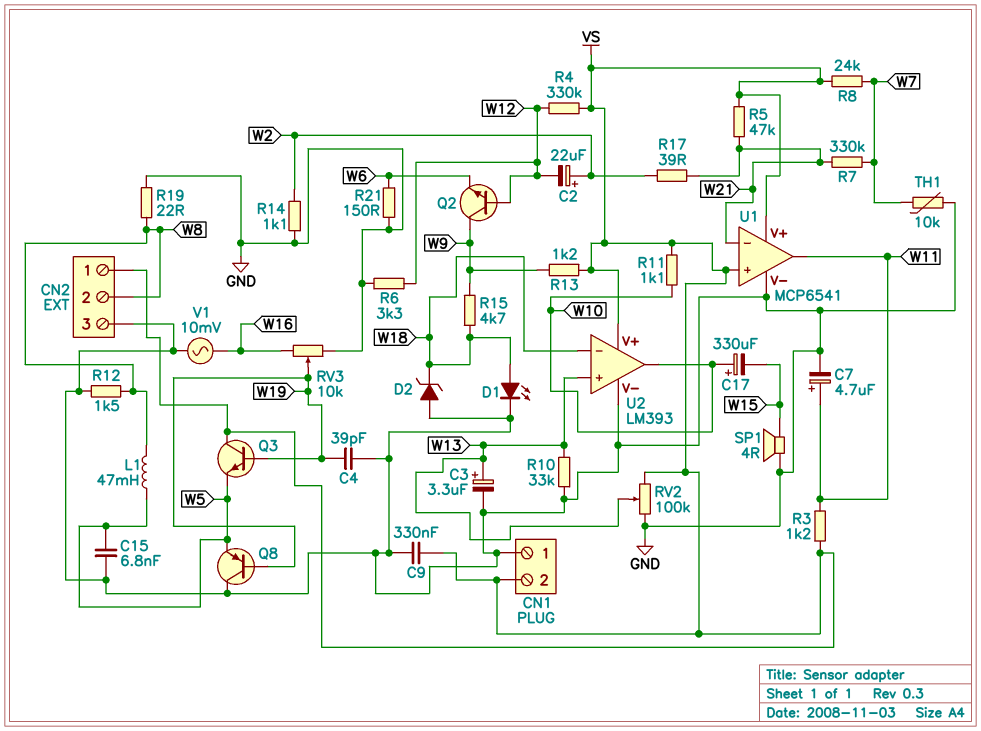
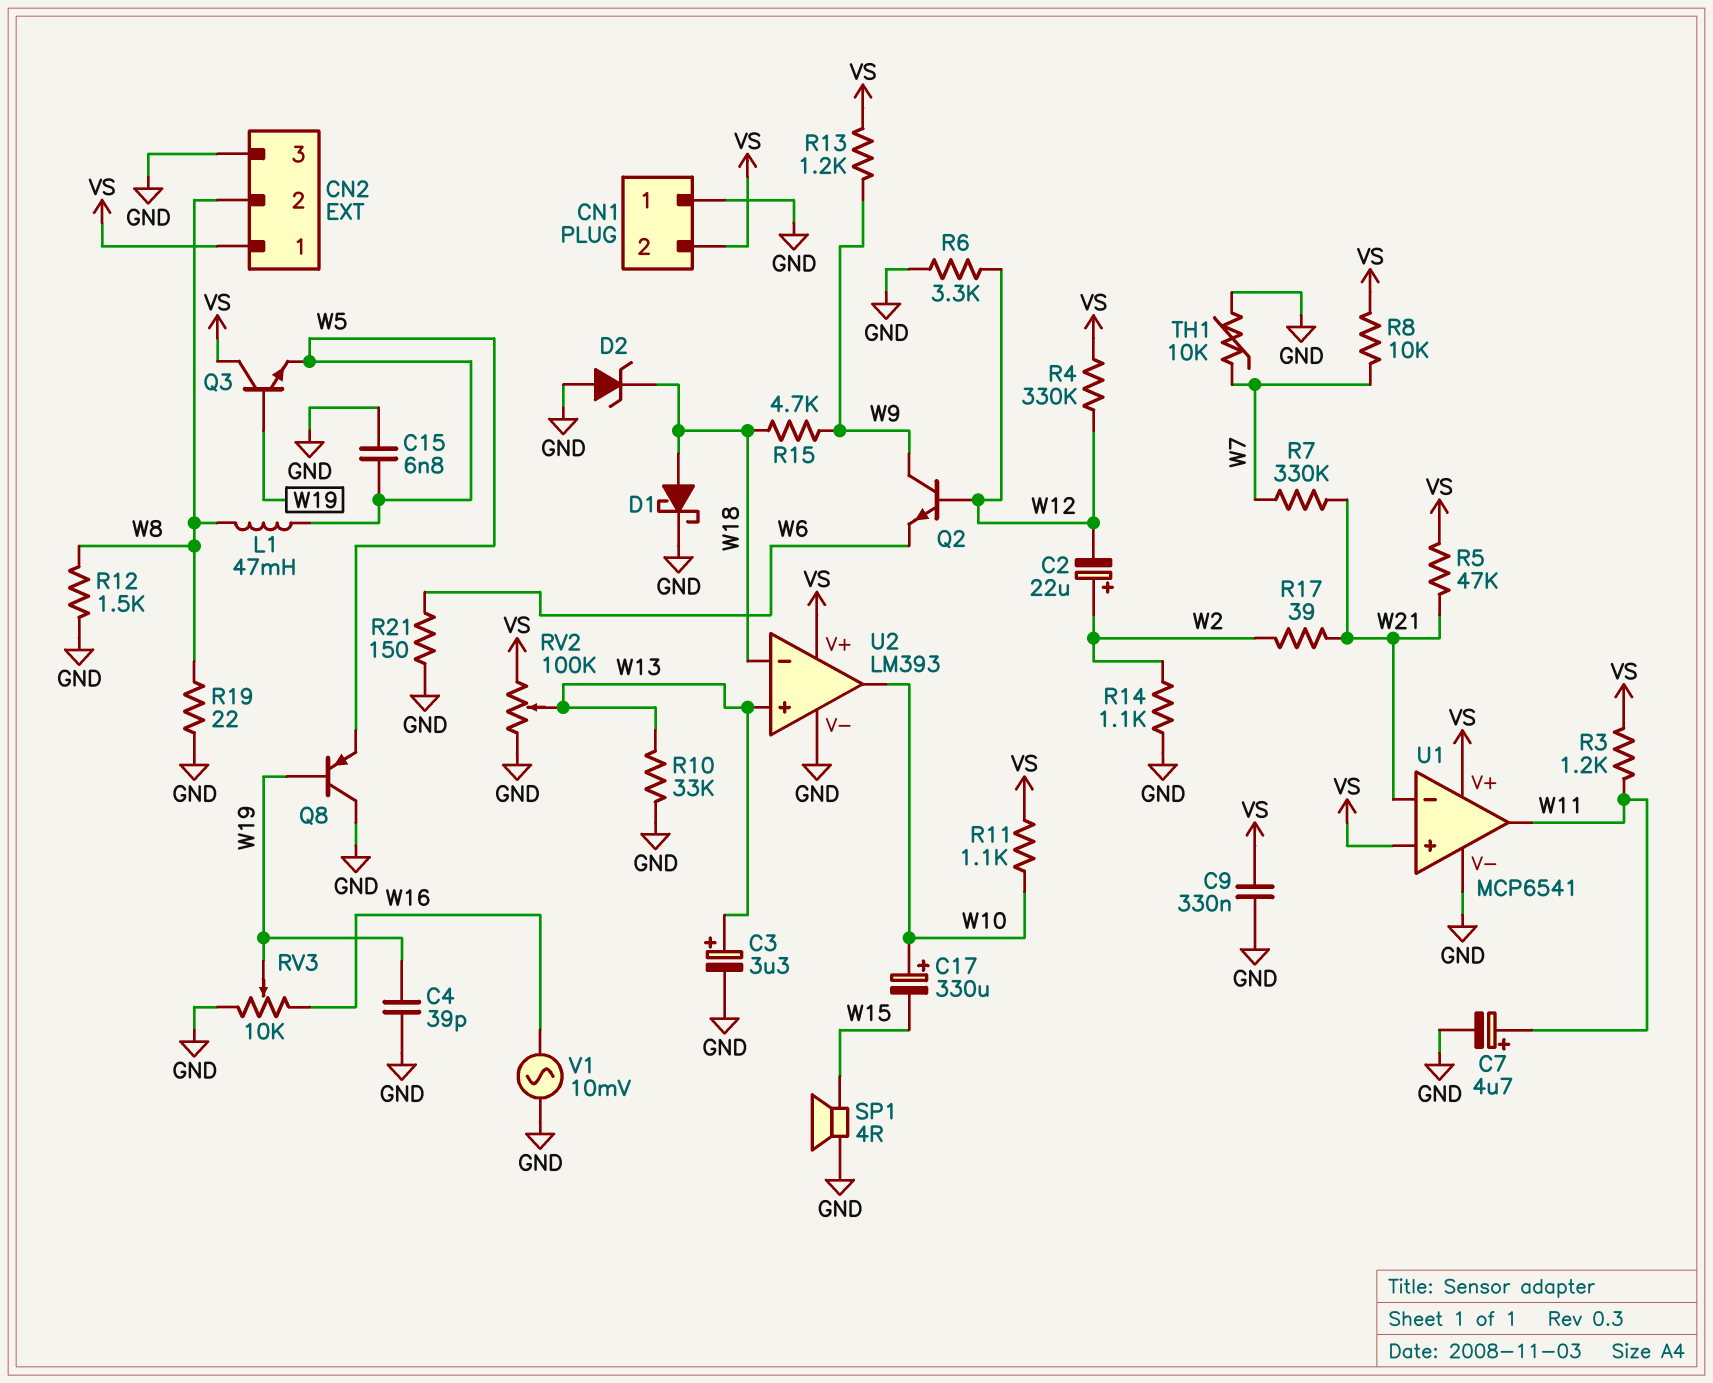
D1: LED (A W18, K GND) -> schottky (A W18, K GND)
R8: 24k (VS, W7) -> 10k (VS, W7)

